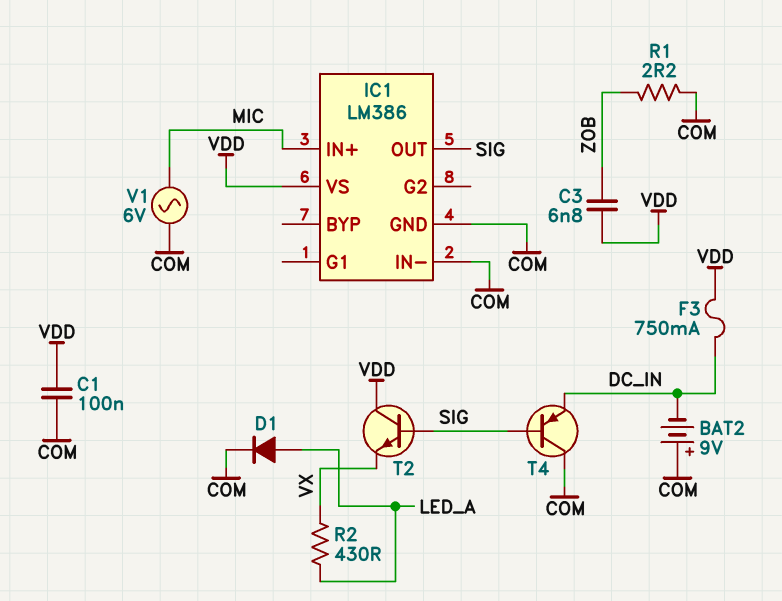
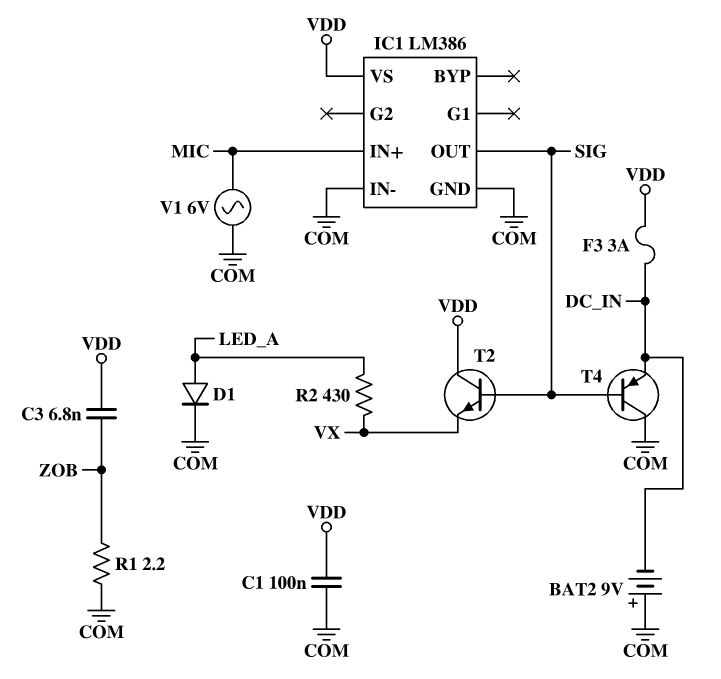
F3: 750mA (DC_IN, VDD) -> 3A (DC_IN, VDD)

